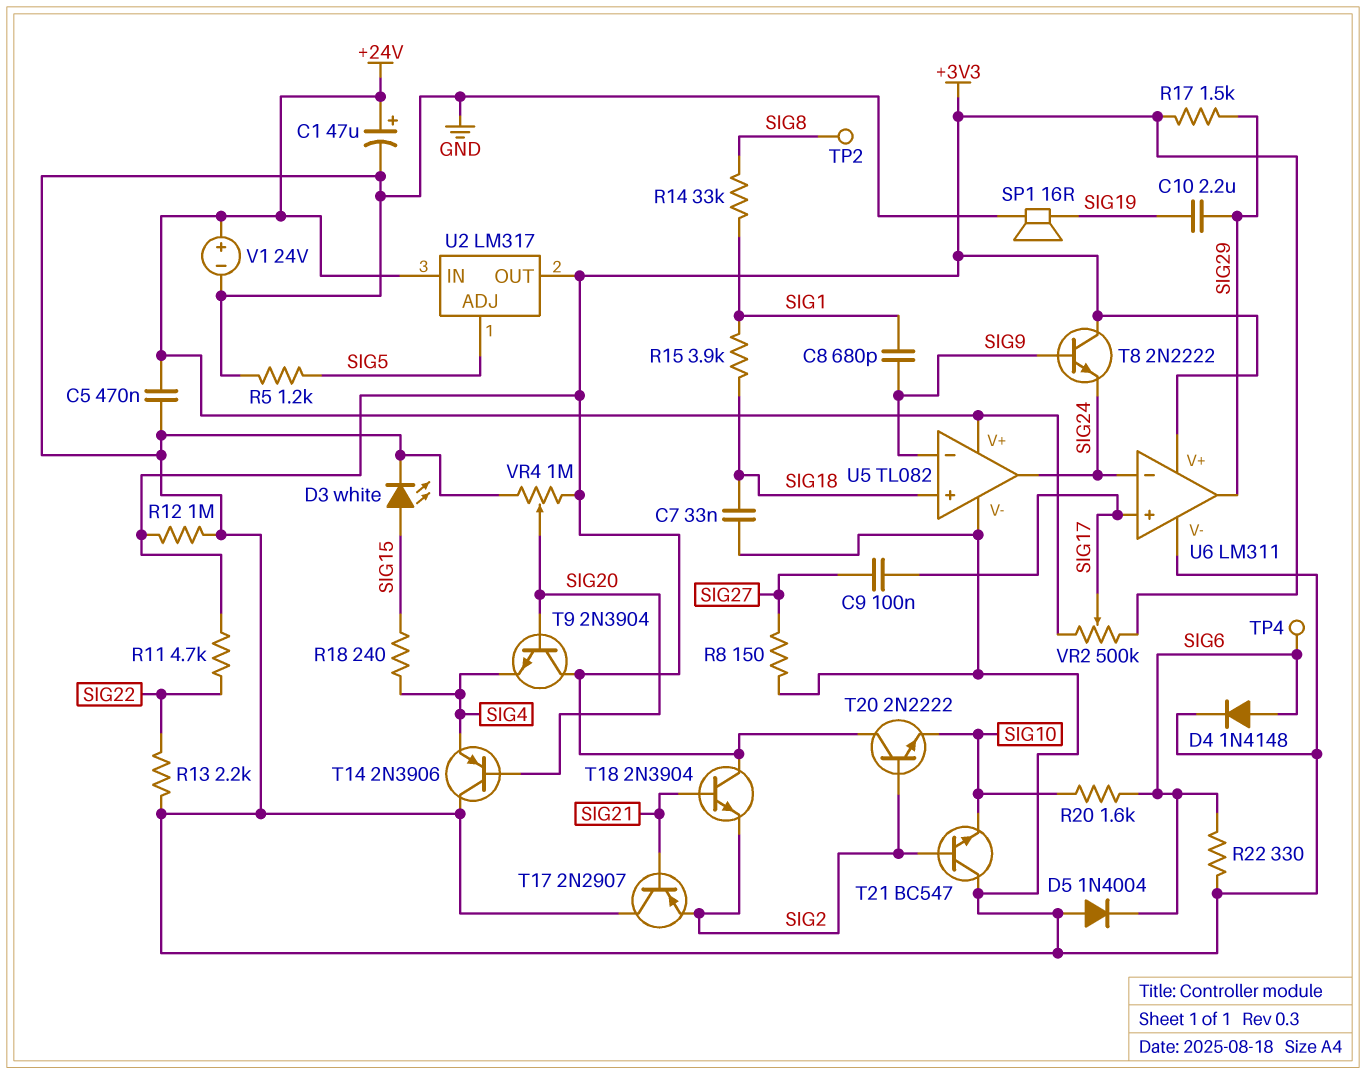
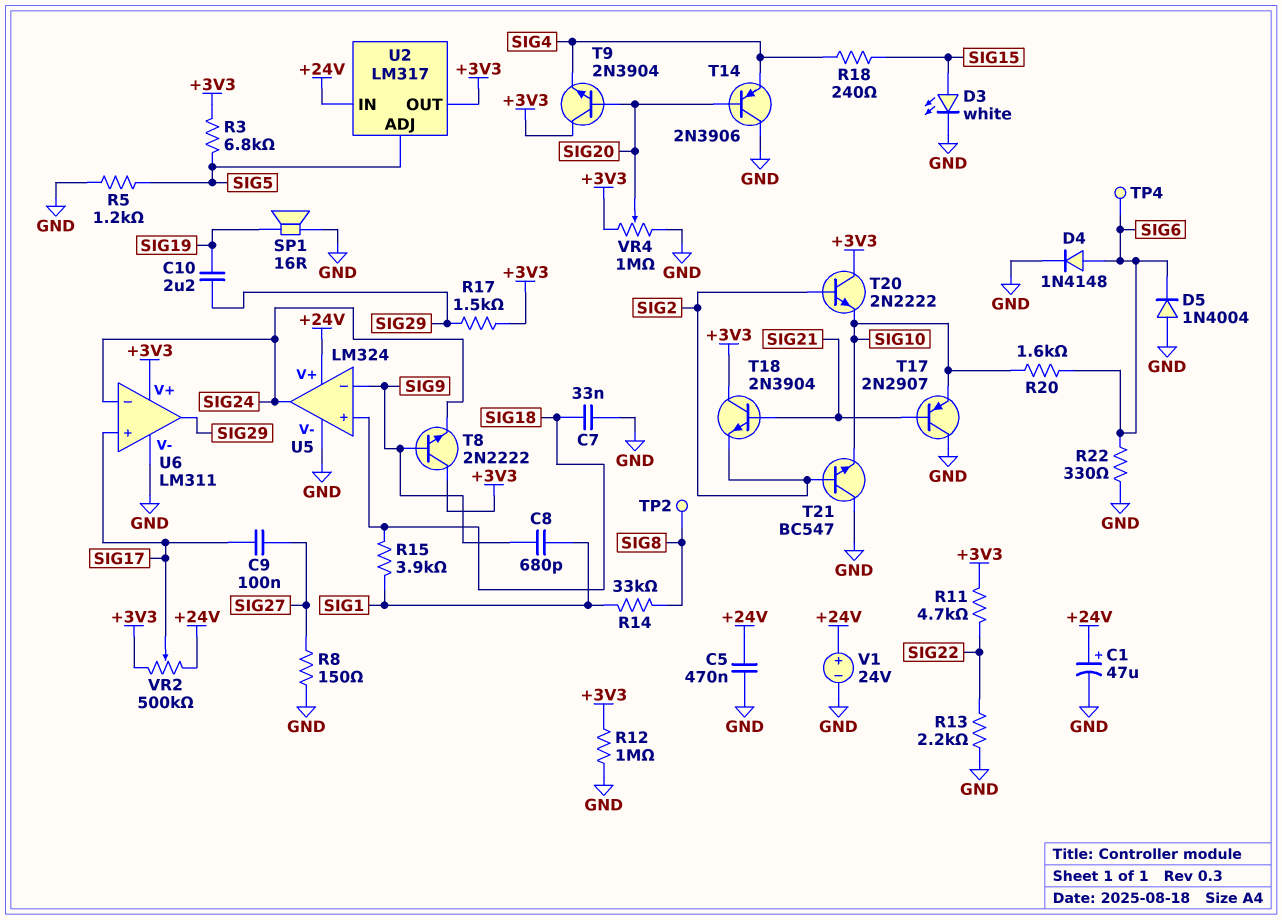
R3: none -> 6.8k (+3V3, SIG5)
T17: PNP 2N2907 (B SIG21, C GND, E SIG2) -> PNP 2N2907 (B SIG21, C GND, E SIG10)
U5: TL082 -> LM324

